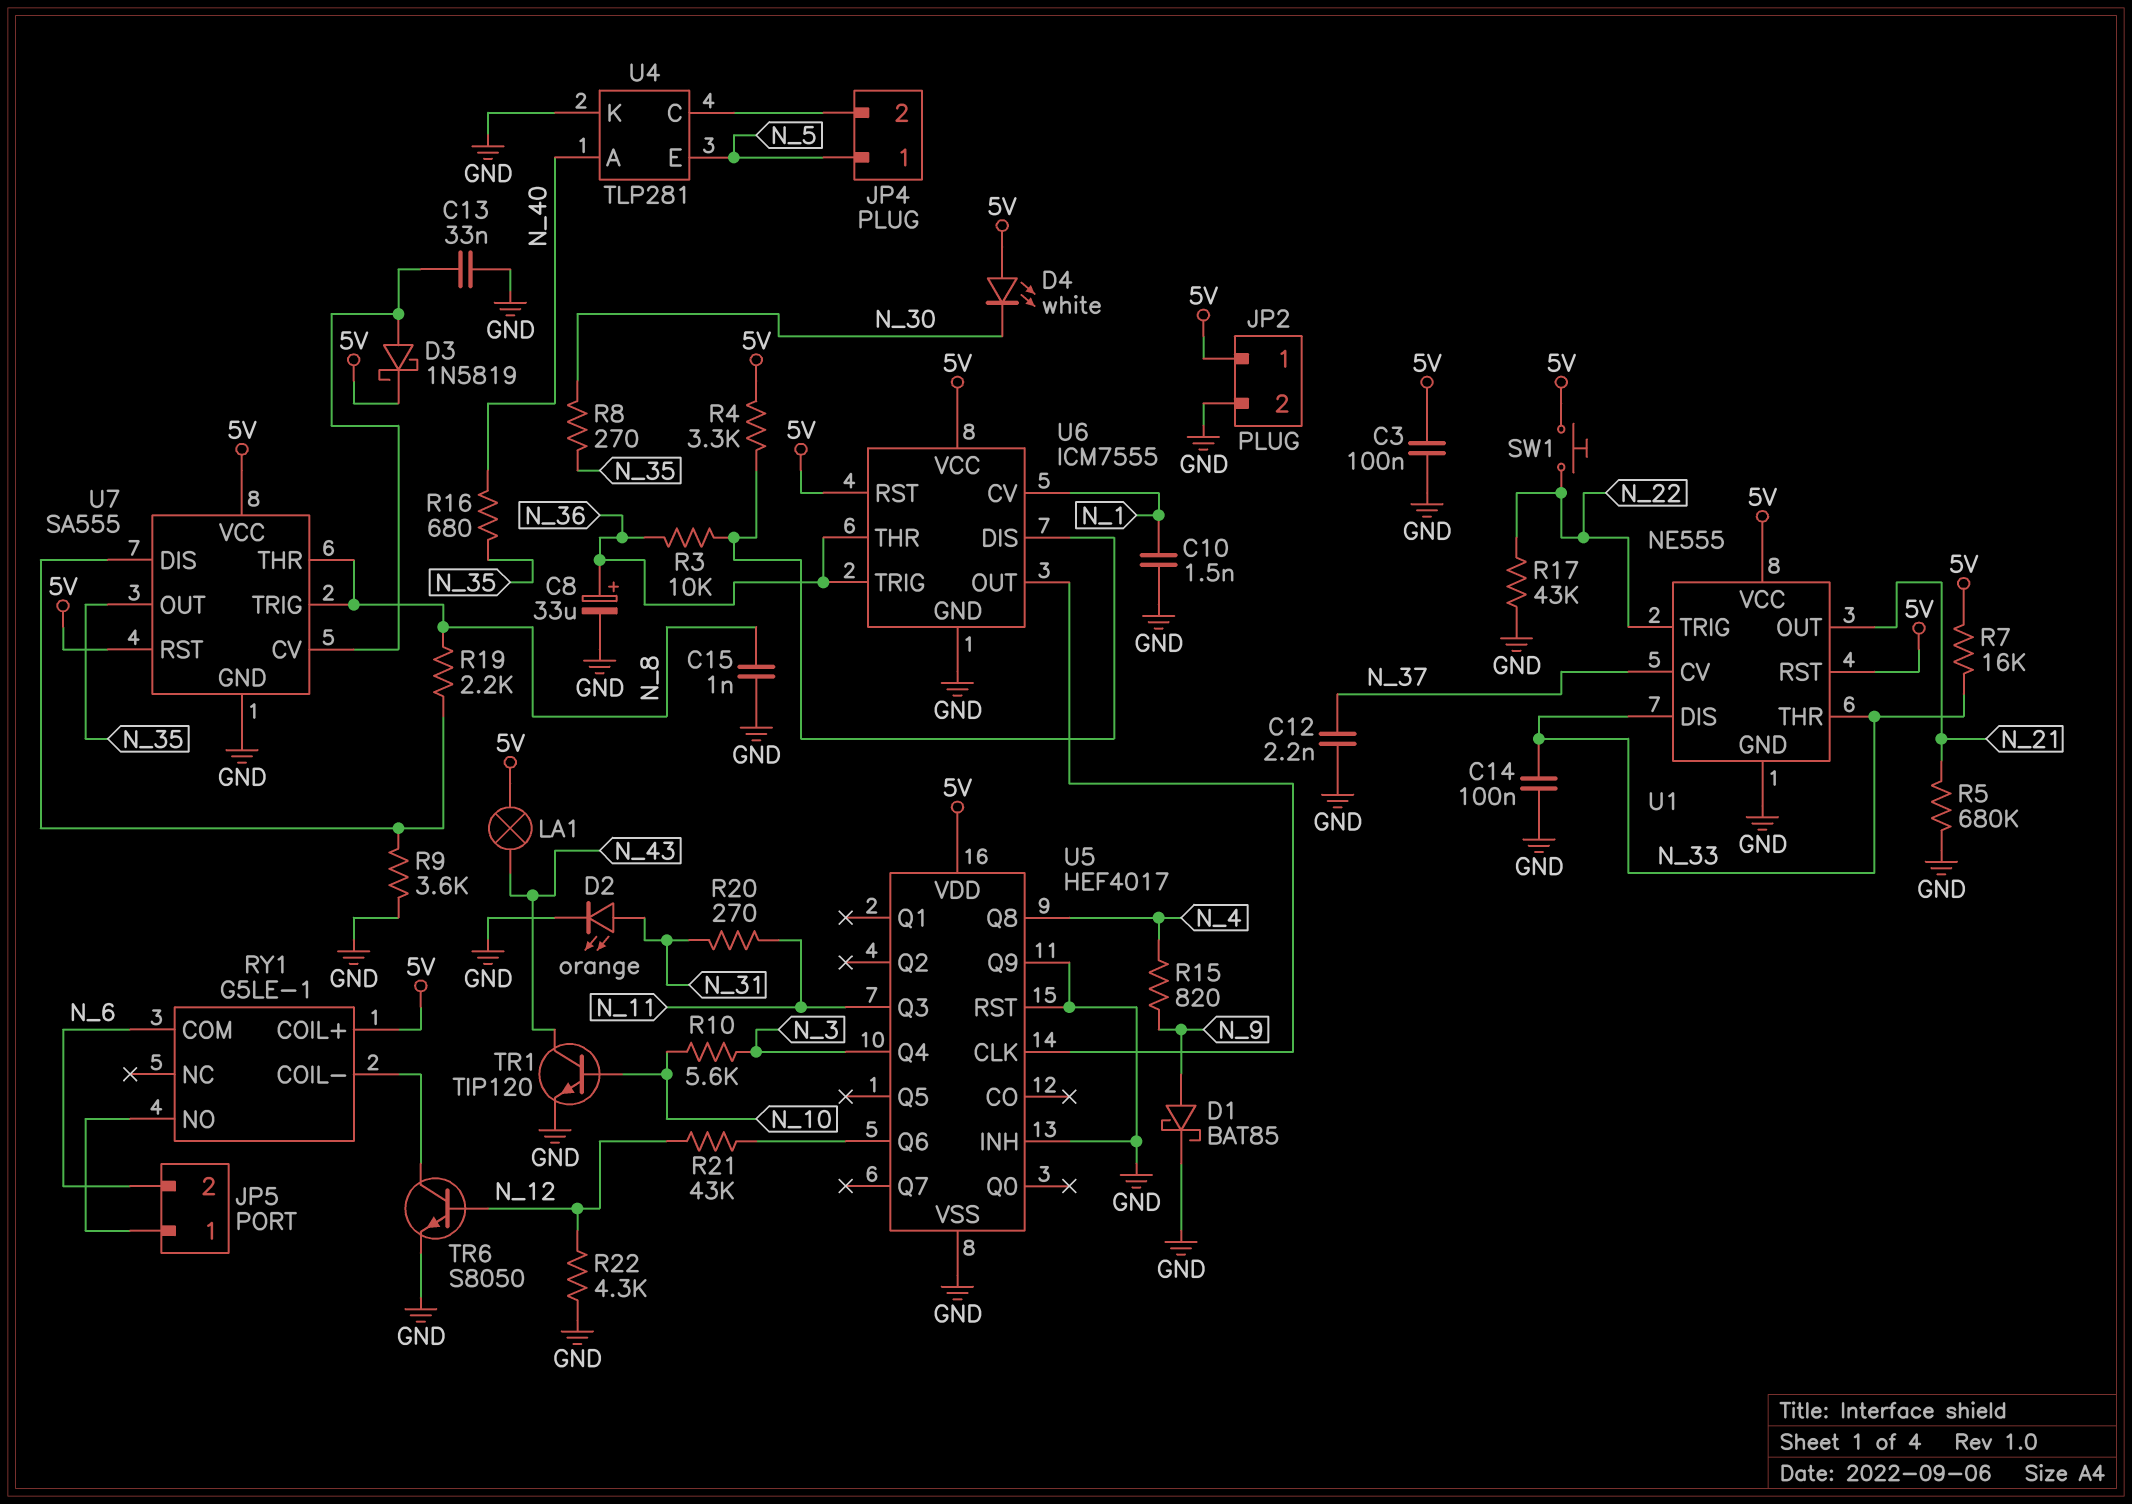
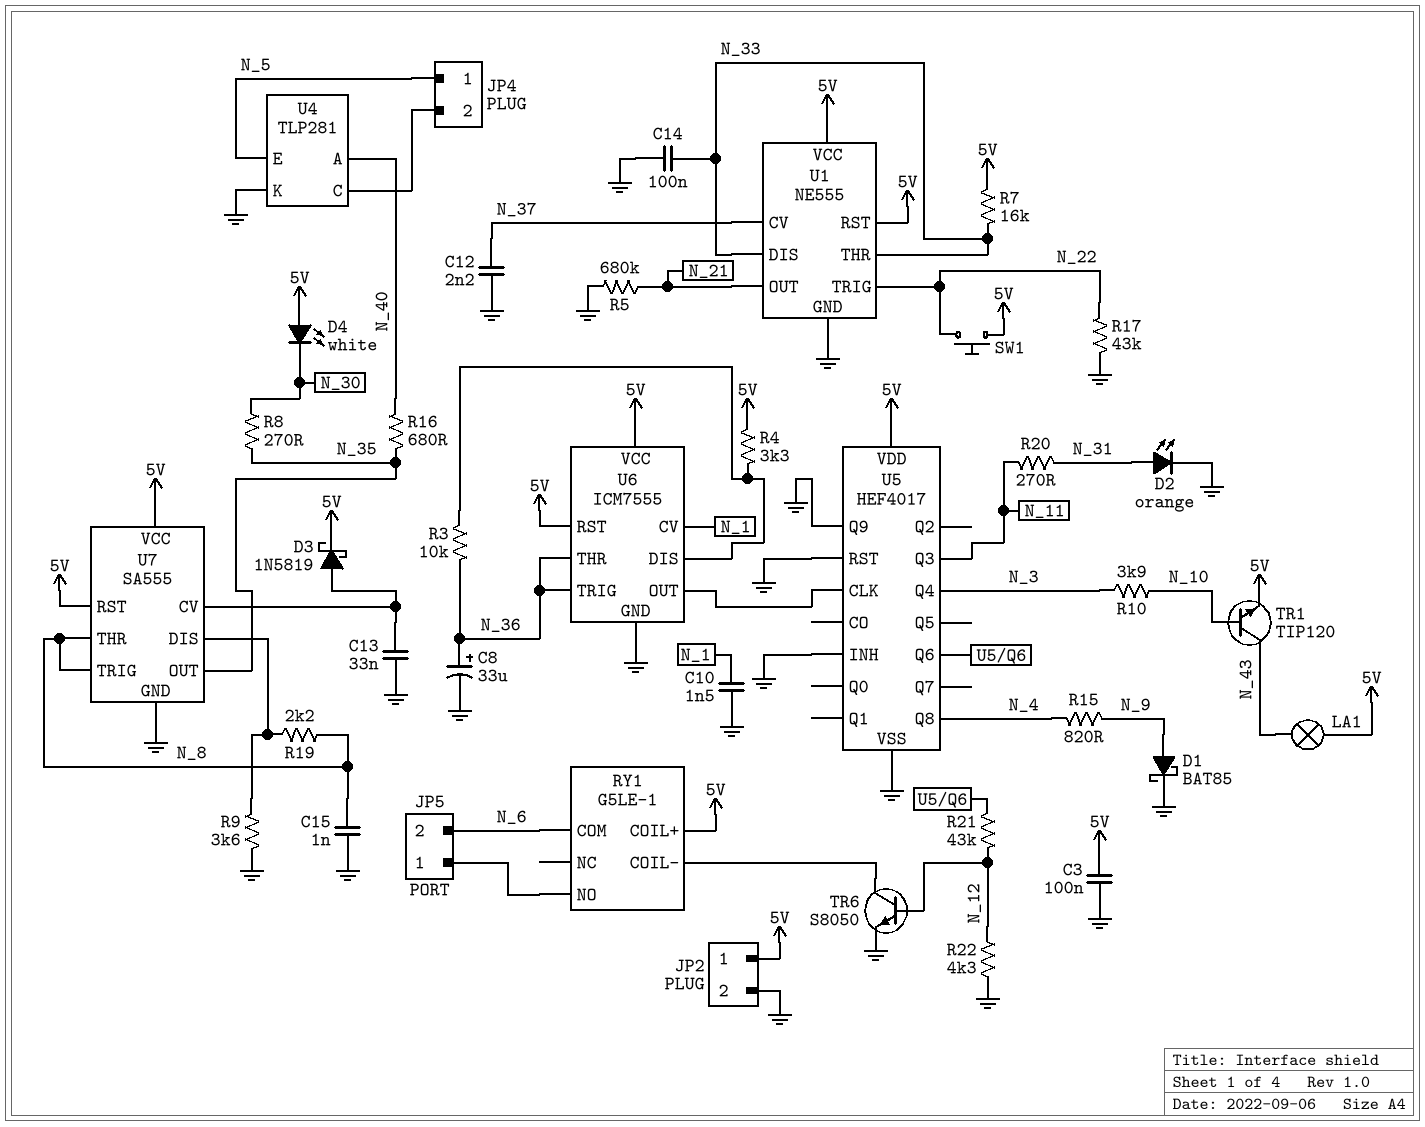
R10: 5.6k (N_3, N_10) -> 3.9k (N_3, N_10)
TR1: NPN TIP120 (B N_10, C N_43, E GND) -> NPN TIP120 (B N_10, C N_43, E 5V)

